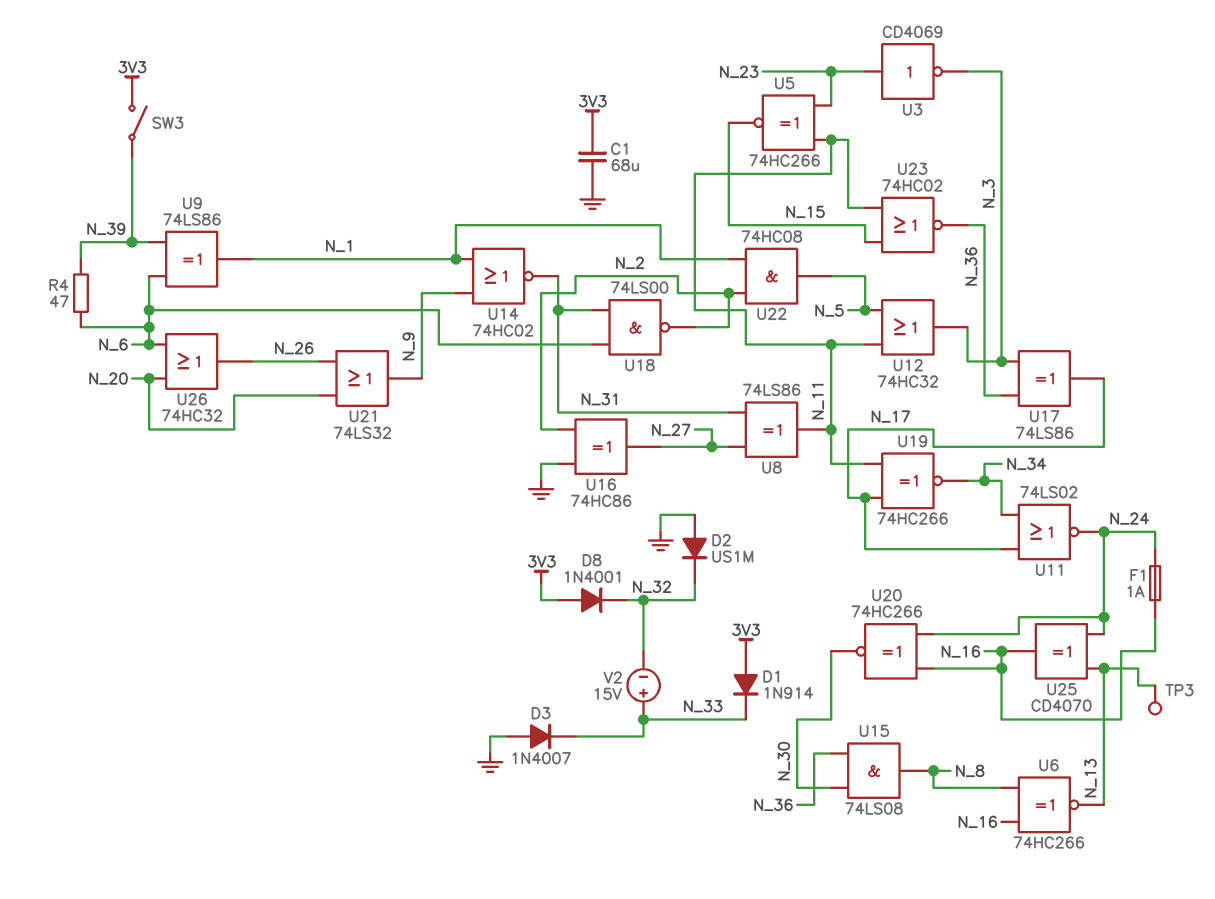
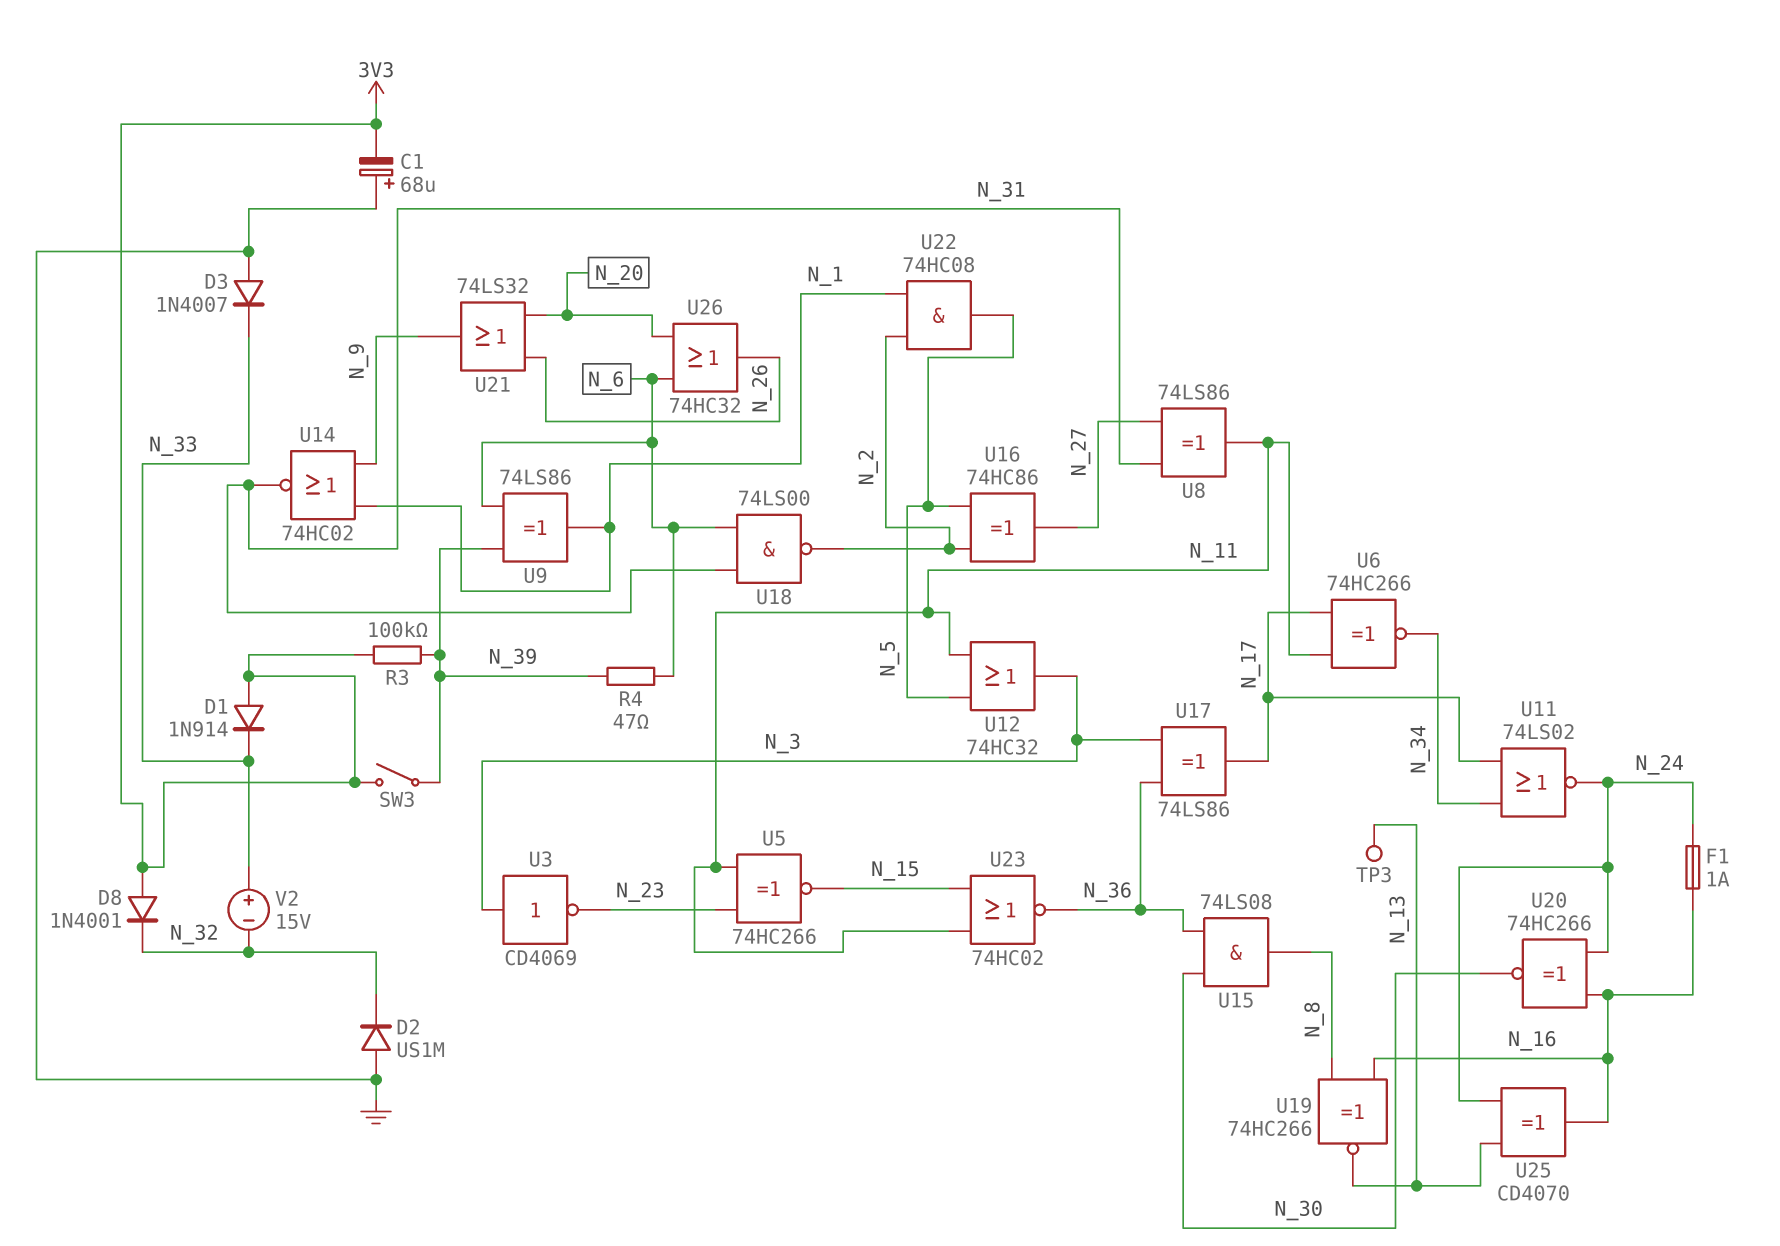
C1: 68uF (3V3, GND) -> 68uF (plus GND, minus 3V3)
R3: none -> 100k (3V3, N_39)
U3: NOT CD4069 (in N_23, out N_3) -> NOT CD4069 (in N_3, out N_23)
U6: XNOR 74HC266 (in N_8, in N_16, out N_13) -> XNOR 74HC266 (in N_11, in N_17, out N_34)
U16: XOR 74HC86 (in GND, in N_2, out N_27) -> XOR 74HC86 (in N_2, in N_5, out N_27)
U19: XNOR 74HC266 (in N_11, in N_17, out N_34) -> XNOR 74HC266 (in N_8, in N_16, out N_13)

